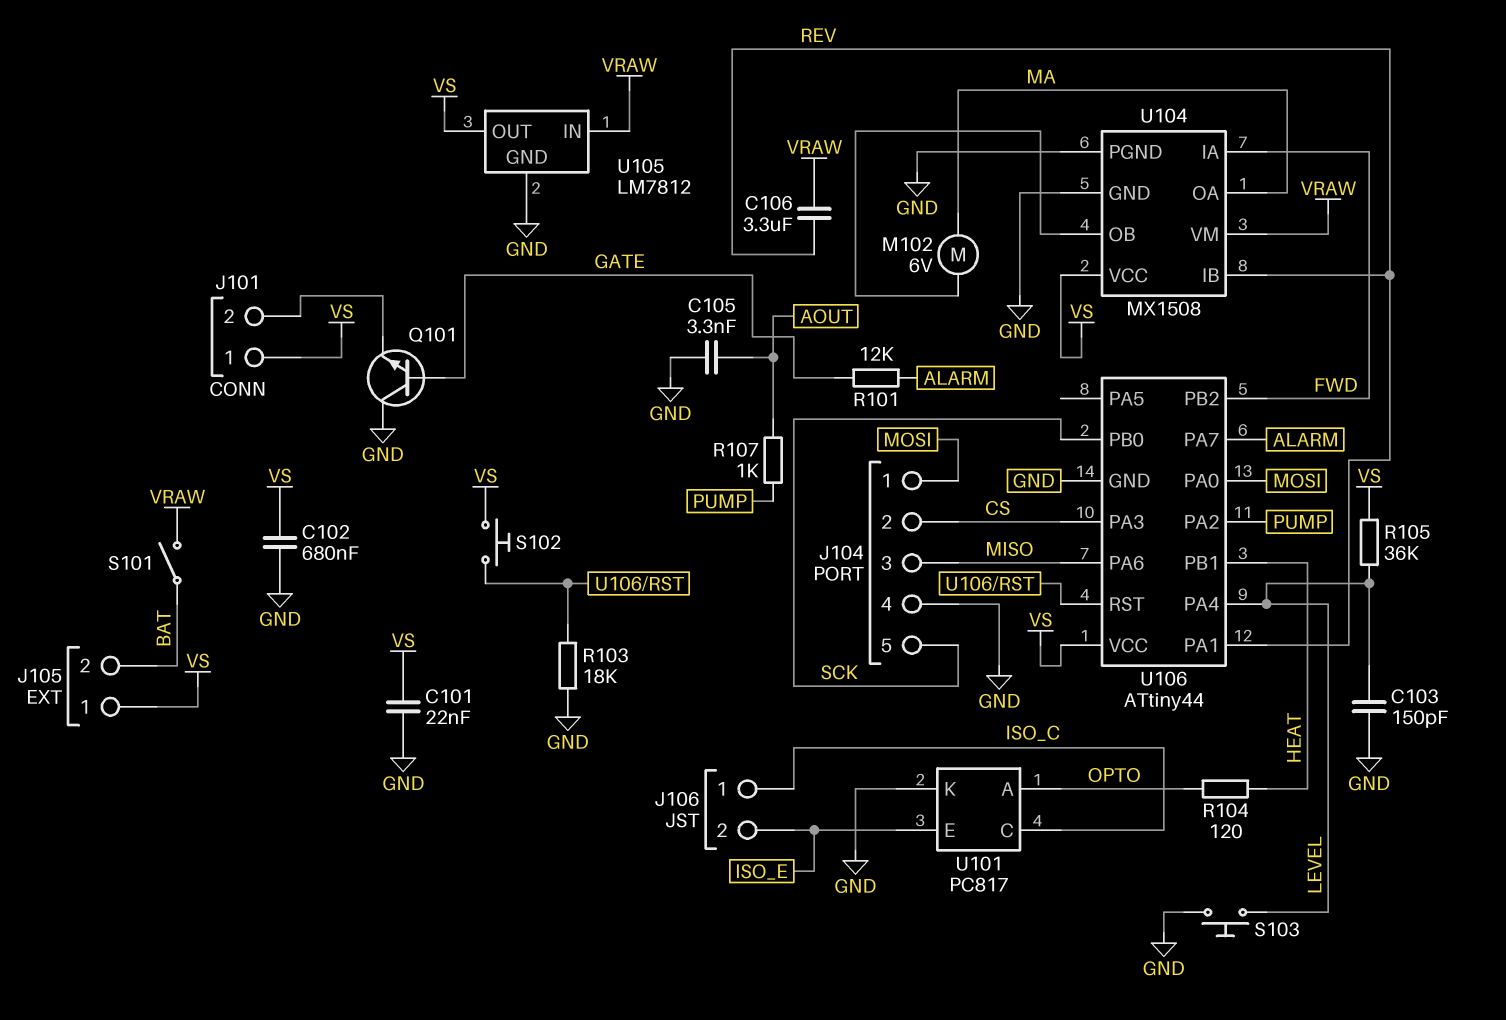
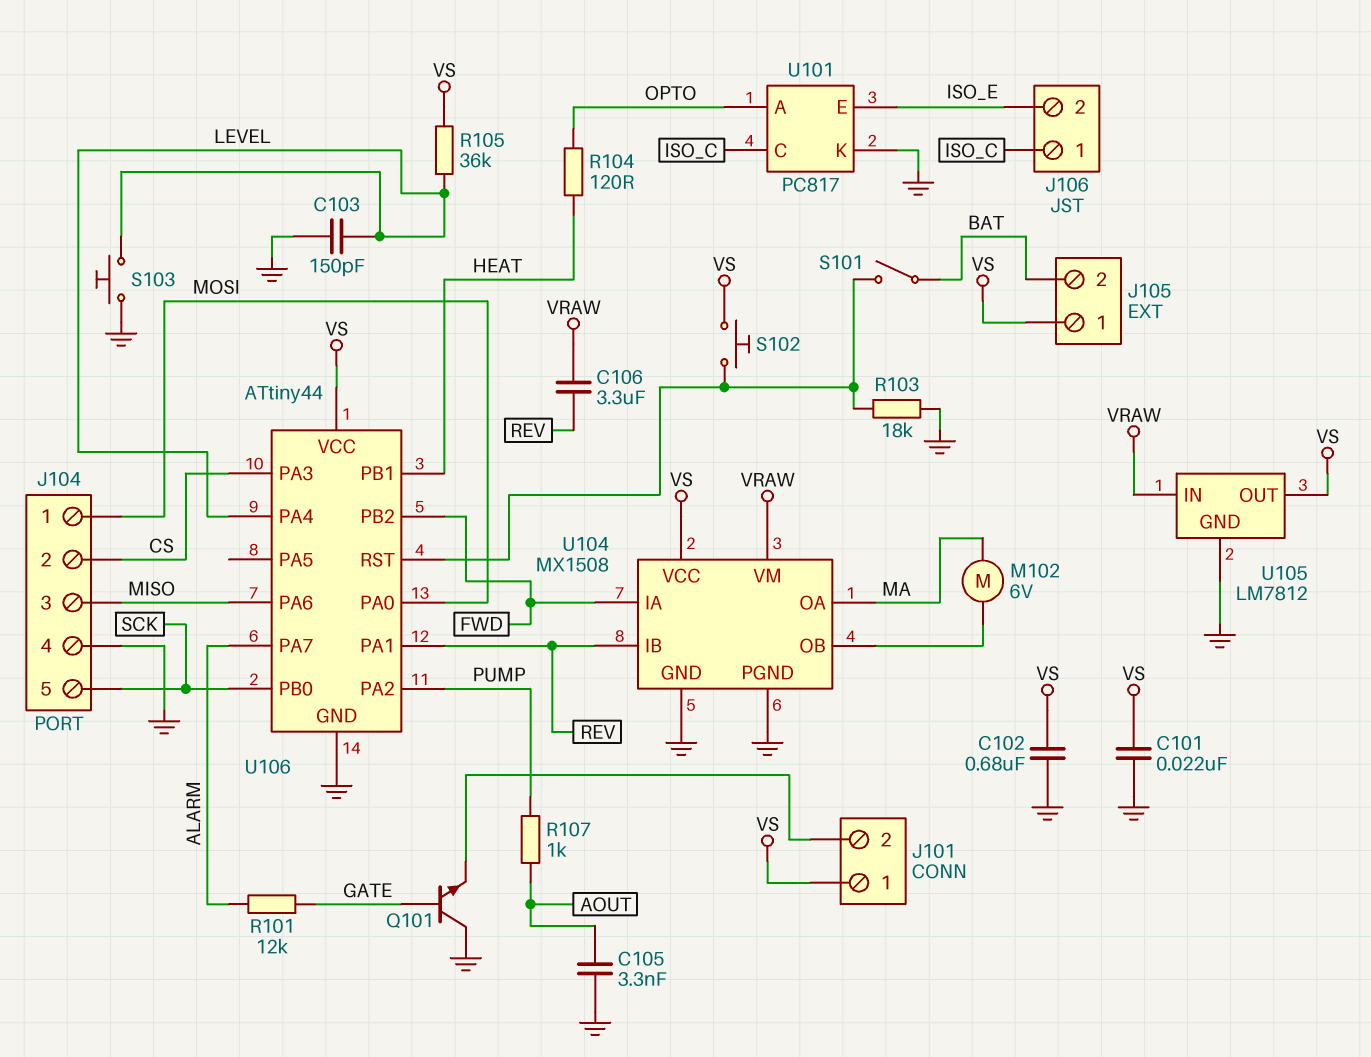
S101: switch (BAT, VRAW) -> switch (BAT, U106/RST)

